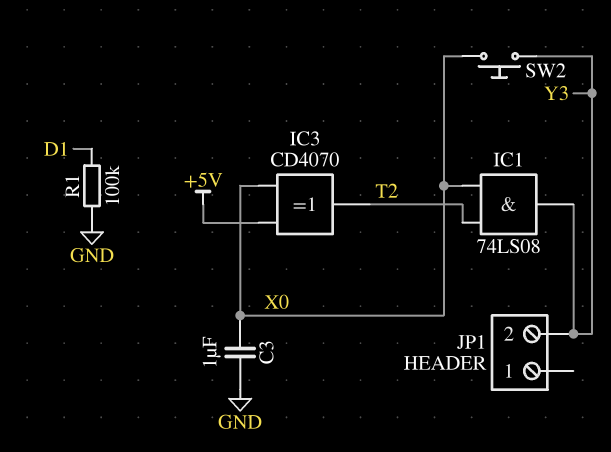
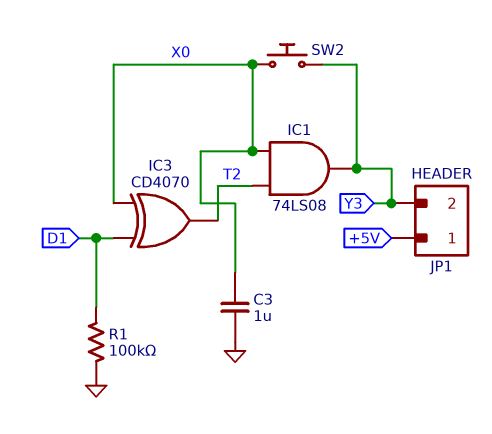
IC3: XOR CD4070 (in +5V, in X0, out T2) -> XOR CD4070 (in D1, in X0, out T2)
JP1 pin 1: none -> +5V

